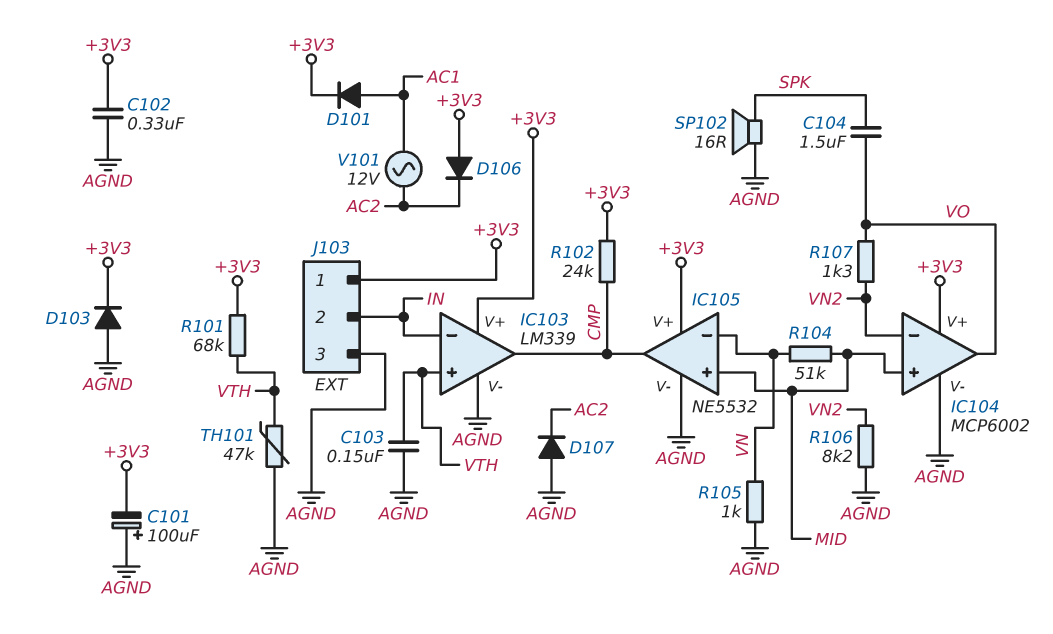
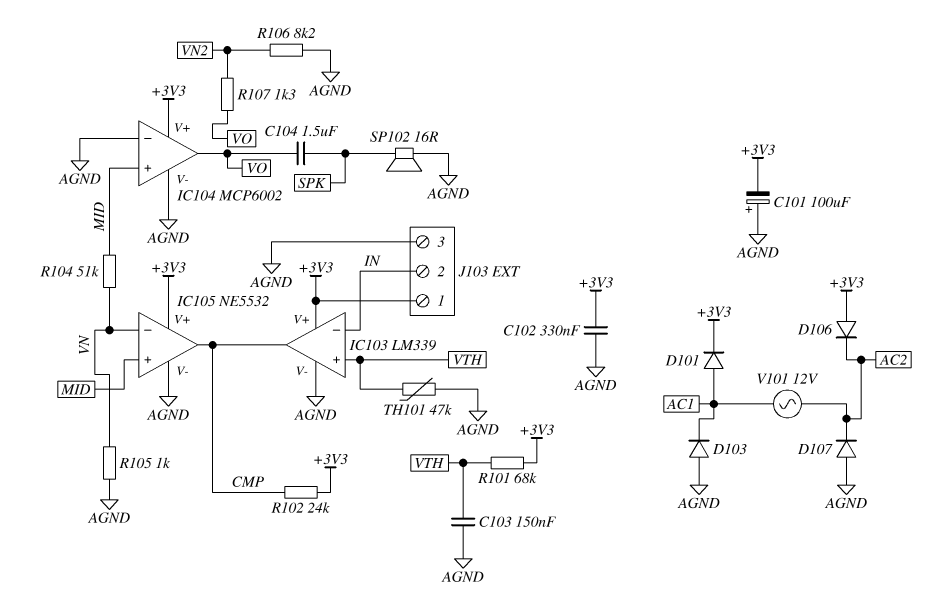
D103: diode (A AGND, K +3V3) -> diode (A AGND, K AC1)
IC104 pin in-: VN2 -> AGND

